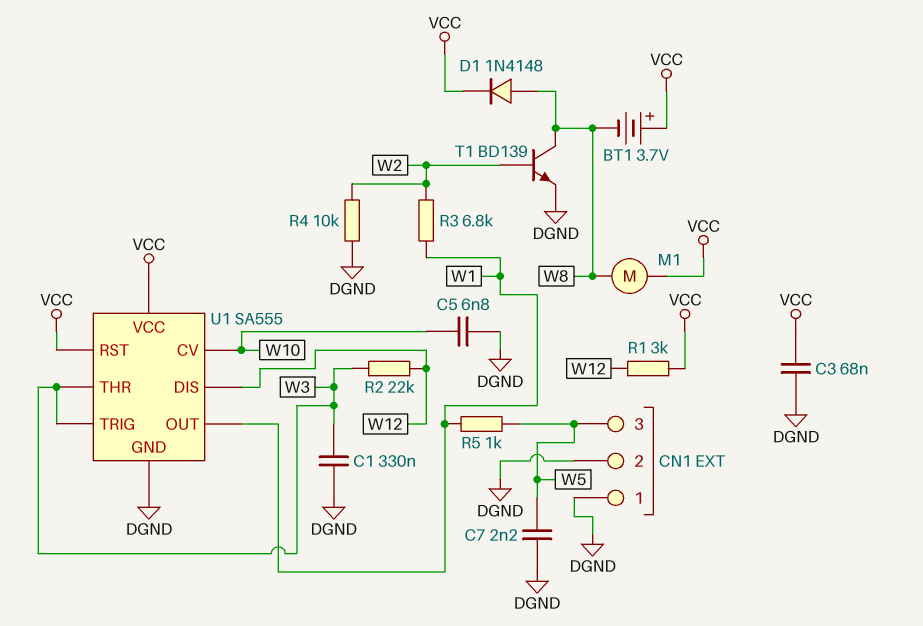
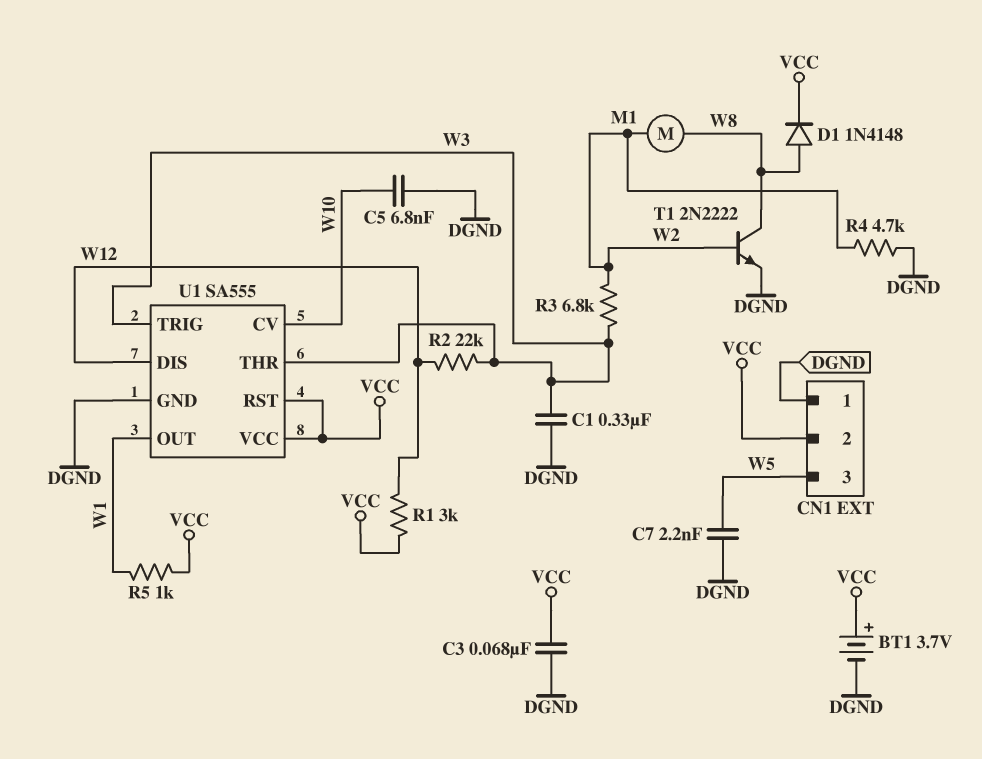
BT1: 3.7V (plus VCC, minus W8) -> 3.7V (plus VCC, minus DGND)
CN1 pin 2: DGND -> VCC
M1: motor (VCC, W8) -> motor (W2, W8)
R3: 6.8k (W1, W2) -> 6.8k (W2, W3)
R4: 10k (DGND, W2) -> 4.7k (DGND, W2)
R5: 1k (W1, W5) -> 1k (VCC, W1)
T1: NPN BD139 (B W2, C W8, E DGND) -> NPN 2N2222 (B W2, C W8, E DGND)

